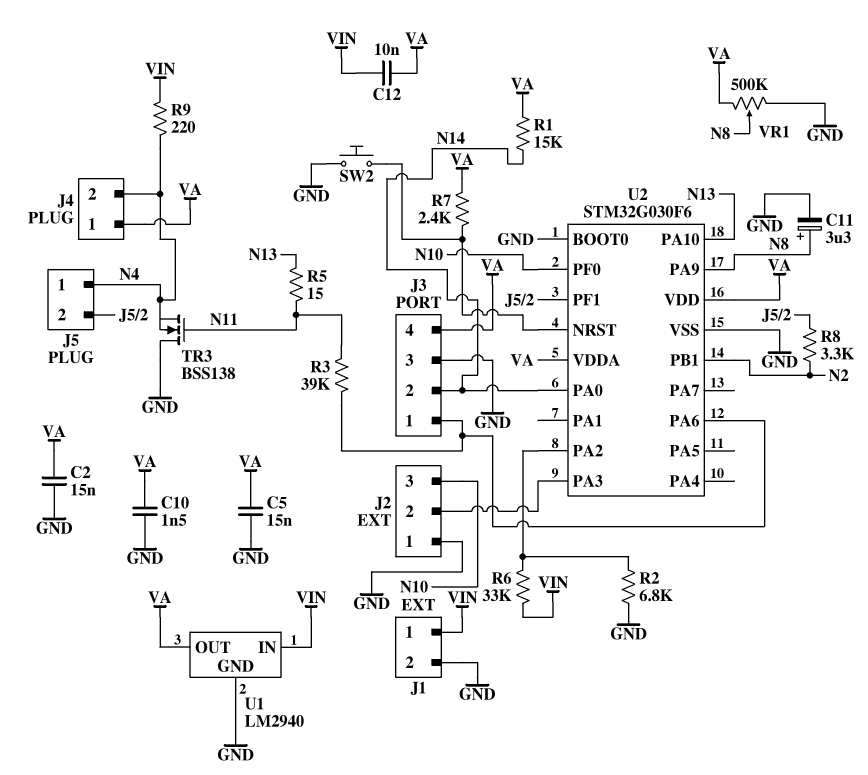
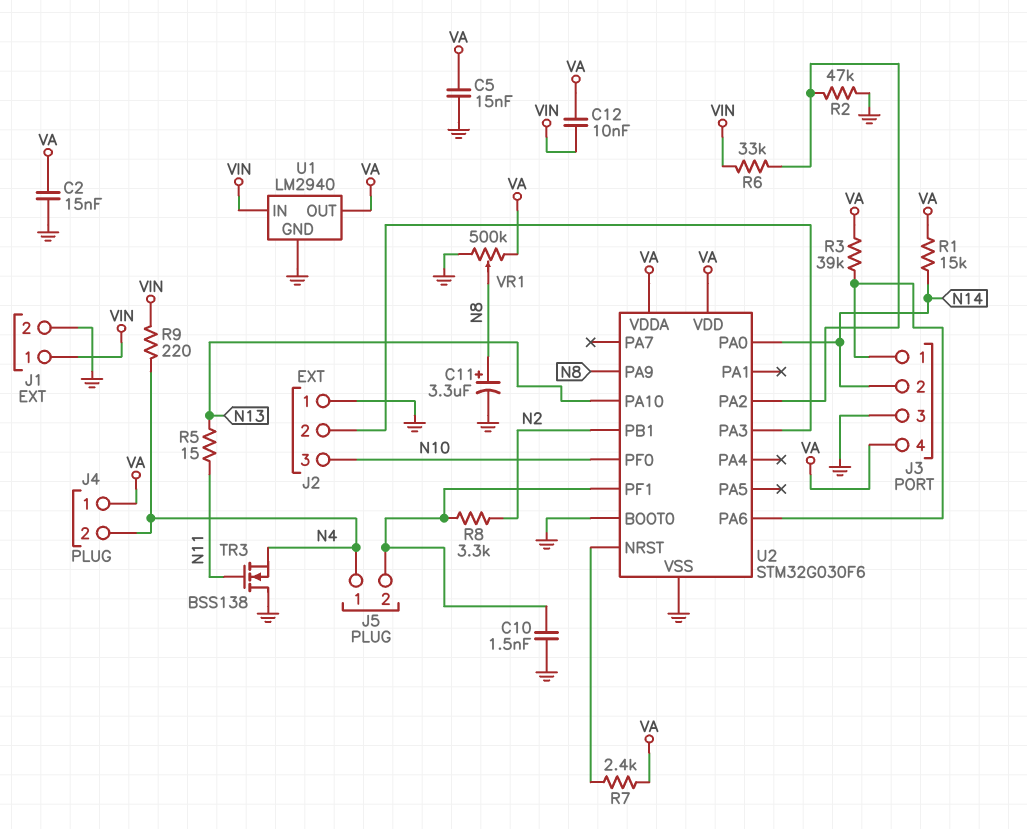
C10: 1.5nF (GND, VA) -> 1.5nF (GND, J5/2)
R2: 6.8k (GND, U2/PA2) -> 47k (GND, U2/PA2)
R3: 39k (J3/1, N11) -> 39k (J3/1, VA)
SW2: button (GND, U2/NRST) -> none

